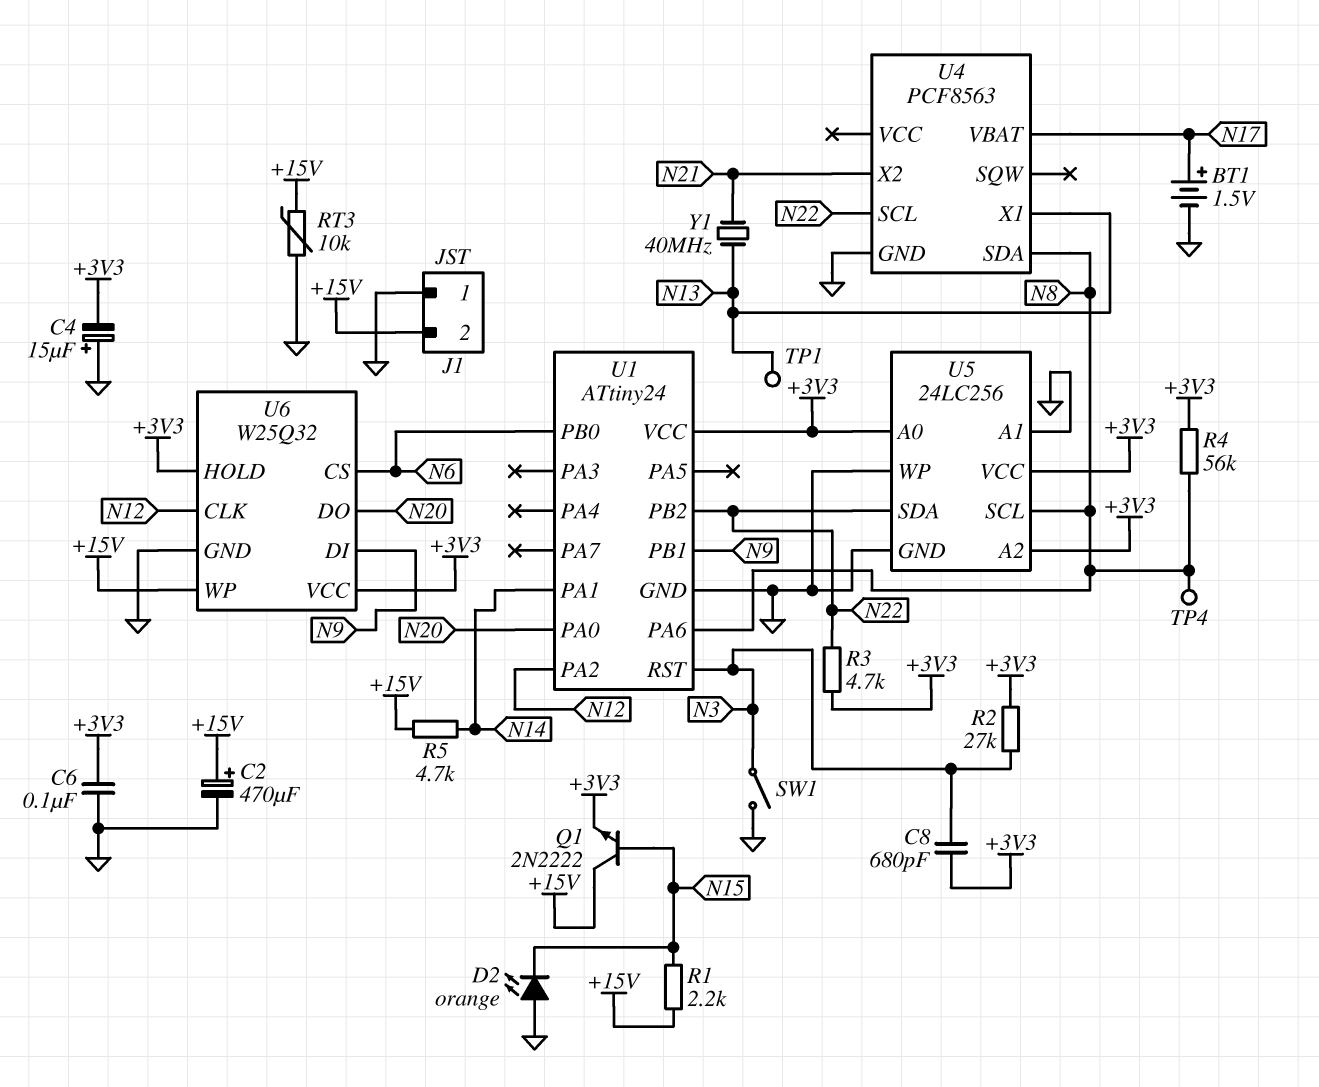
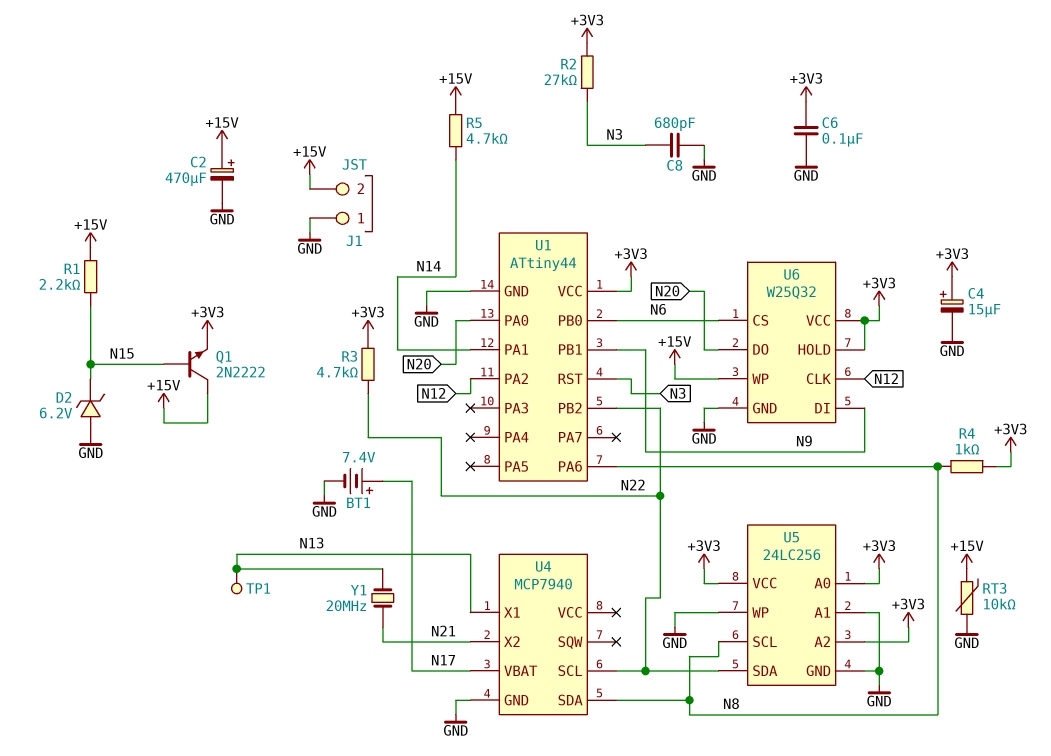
BT1: 1.5V (plus N17, minus GND) -> 7.4V (plus N17, minus GND)
C4: 15uF (plus GND, minus +3V3) -> 15uF (plus +3V3, minus GND)
C8: 680pF (+3V3, N3) -> 680pF (GND, N3)
D2: LED orange (A GND, K N15) -> zener 6.2V (A GND, K N15)
R4: 56k (+3V3, N8) -> 1k (+3V3, N8)
SW1: switch (GND, N3) -> none
TP4: test point (N8) -> none
U1: ATtiny24 -> ATtiny44
U4: PCF8563 -> MCP7940
Y1: 40MHz (N13, N21) -> 20MHz (N13, N21)

